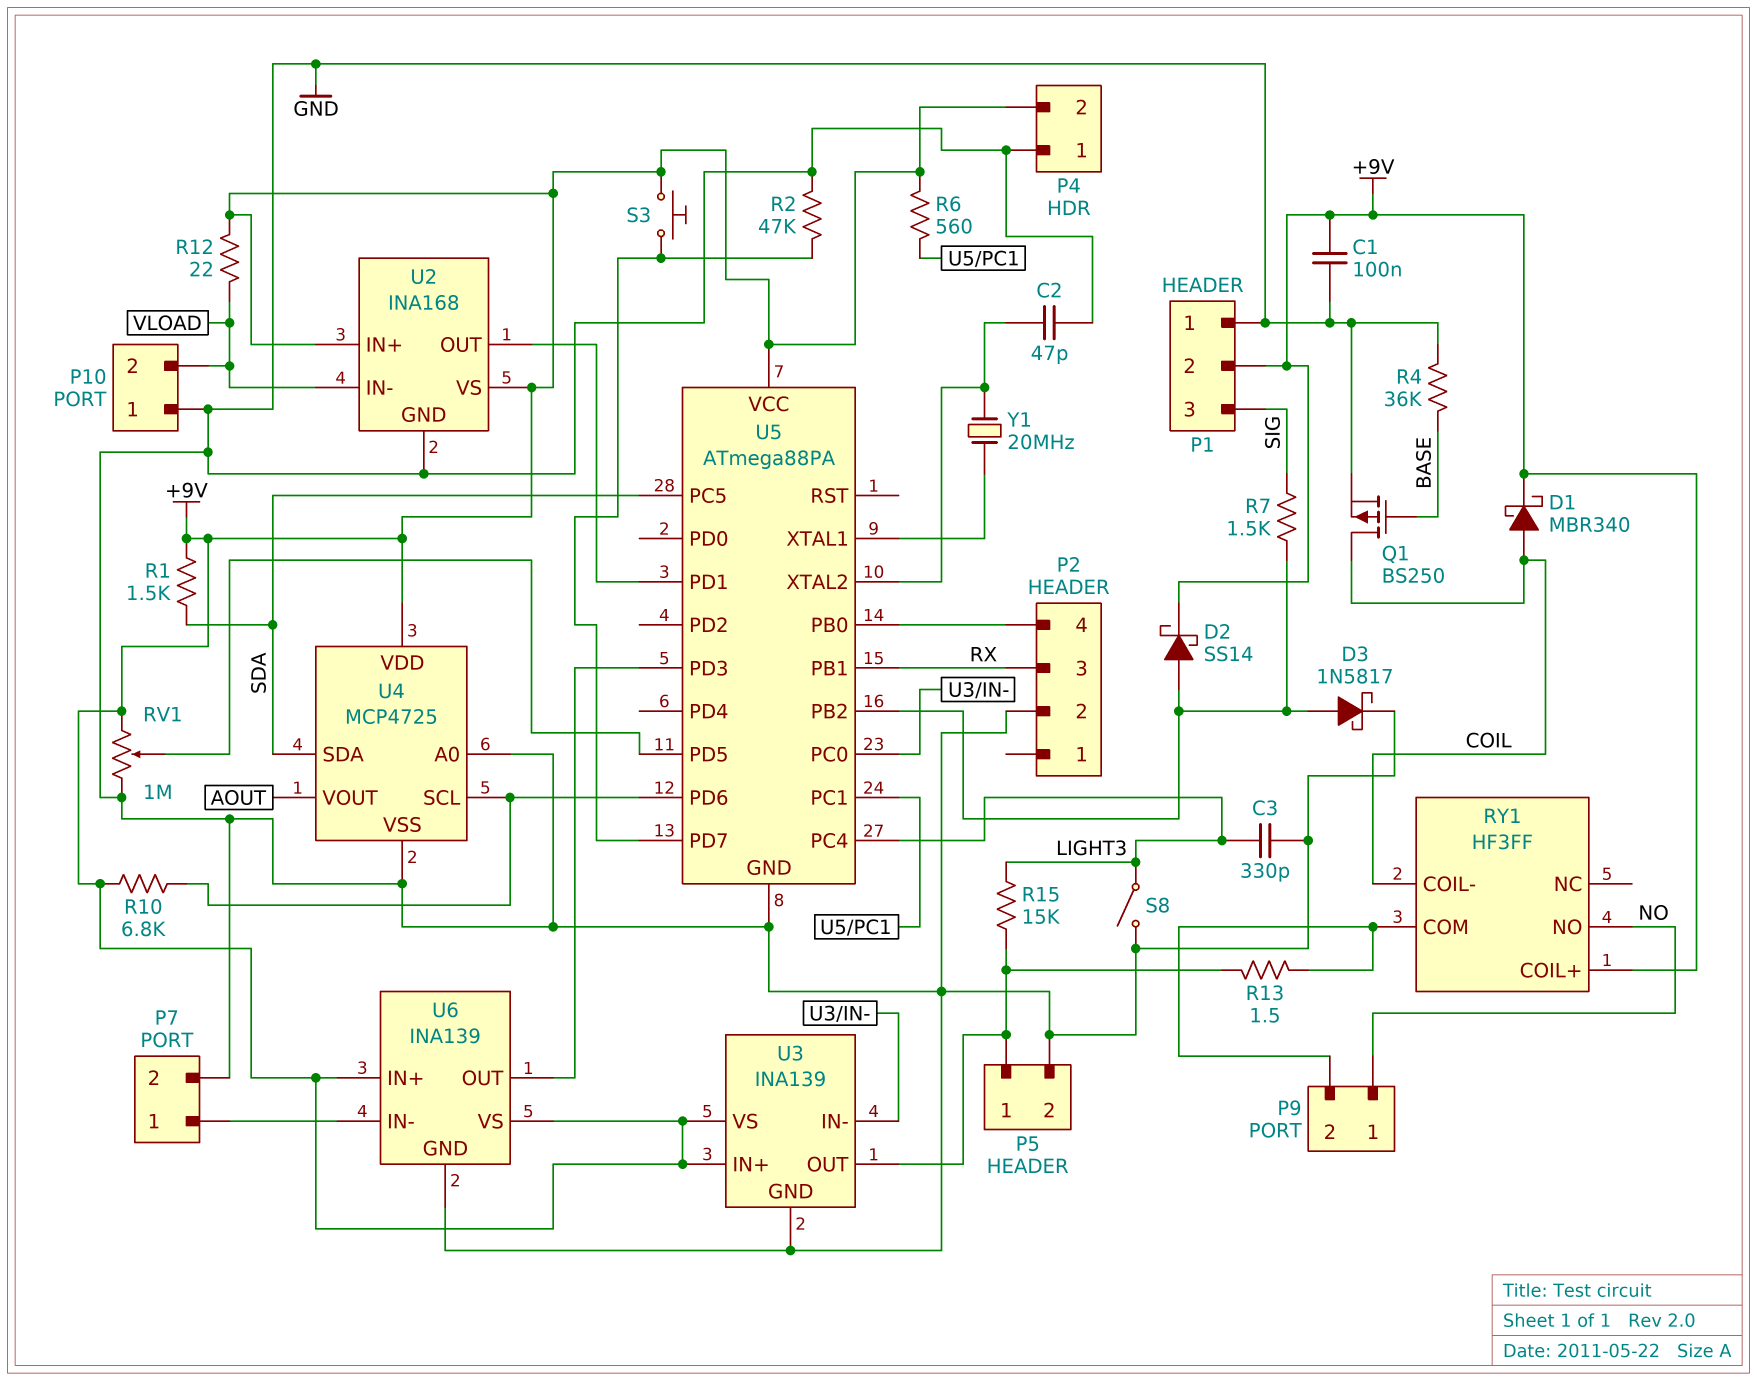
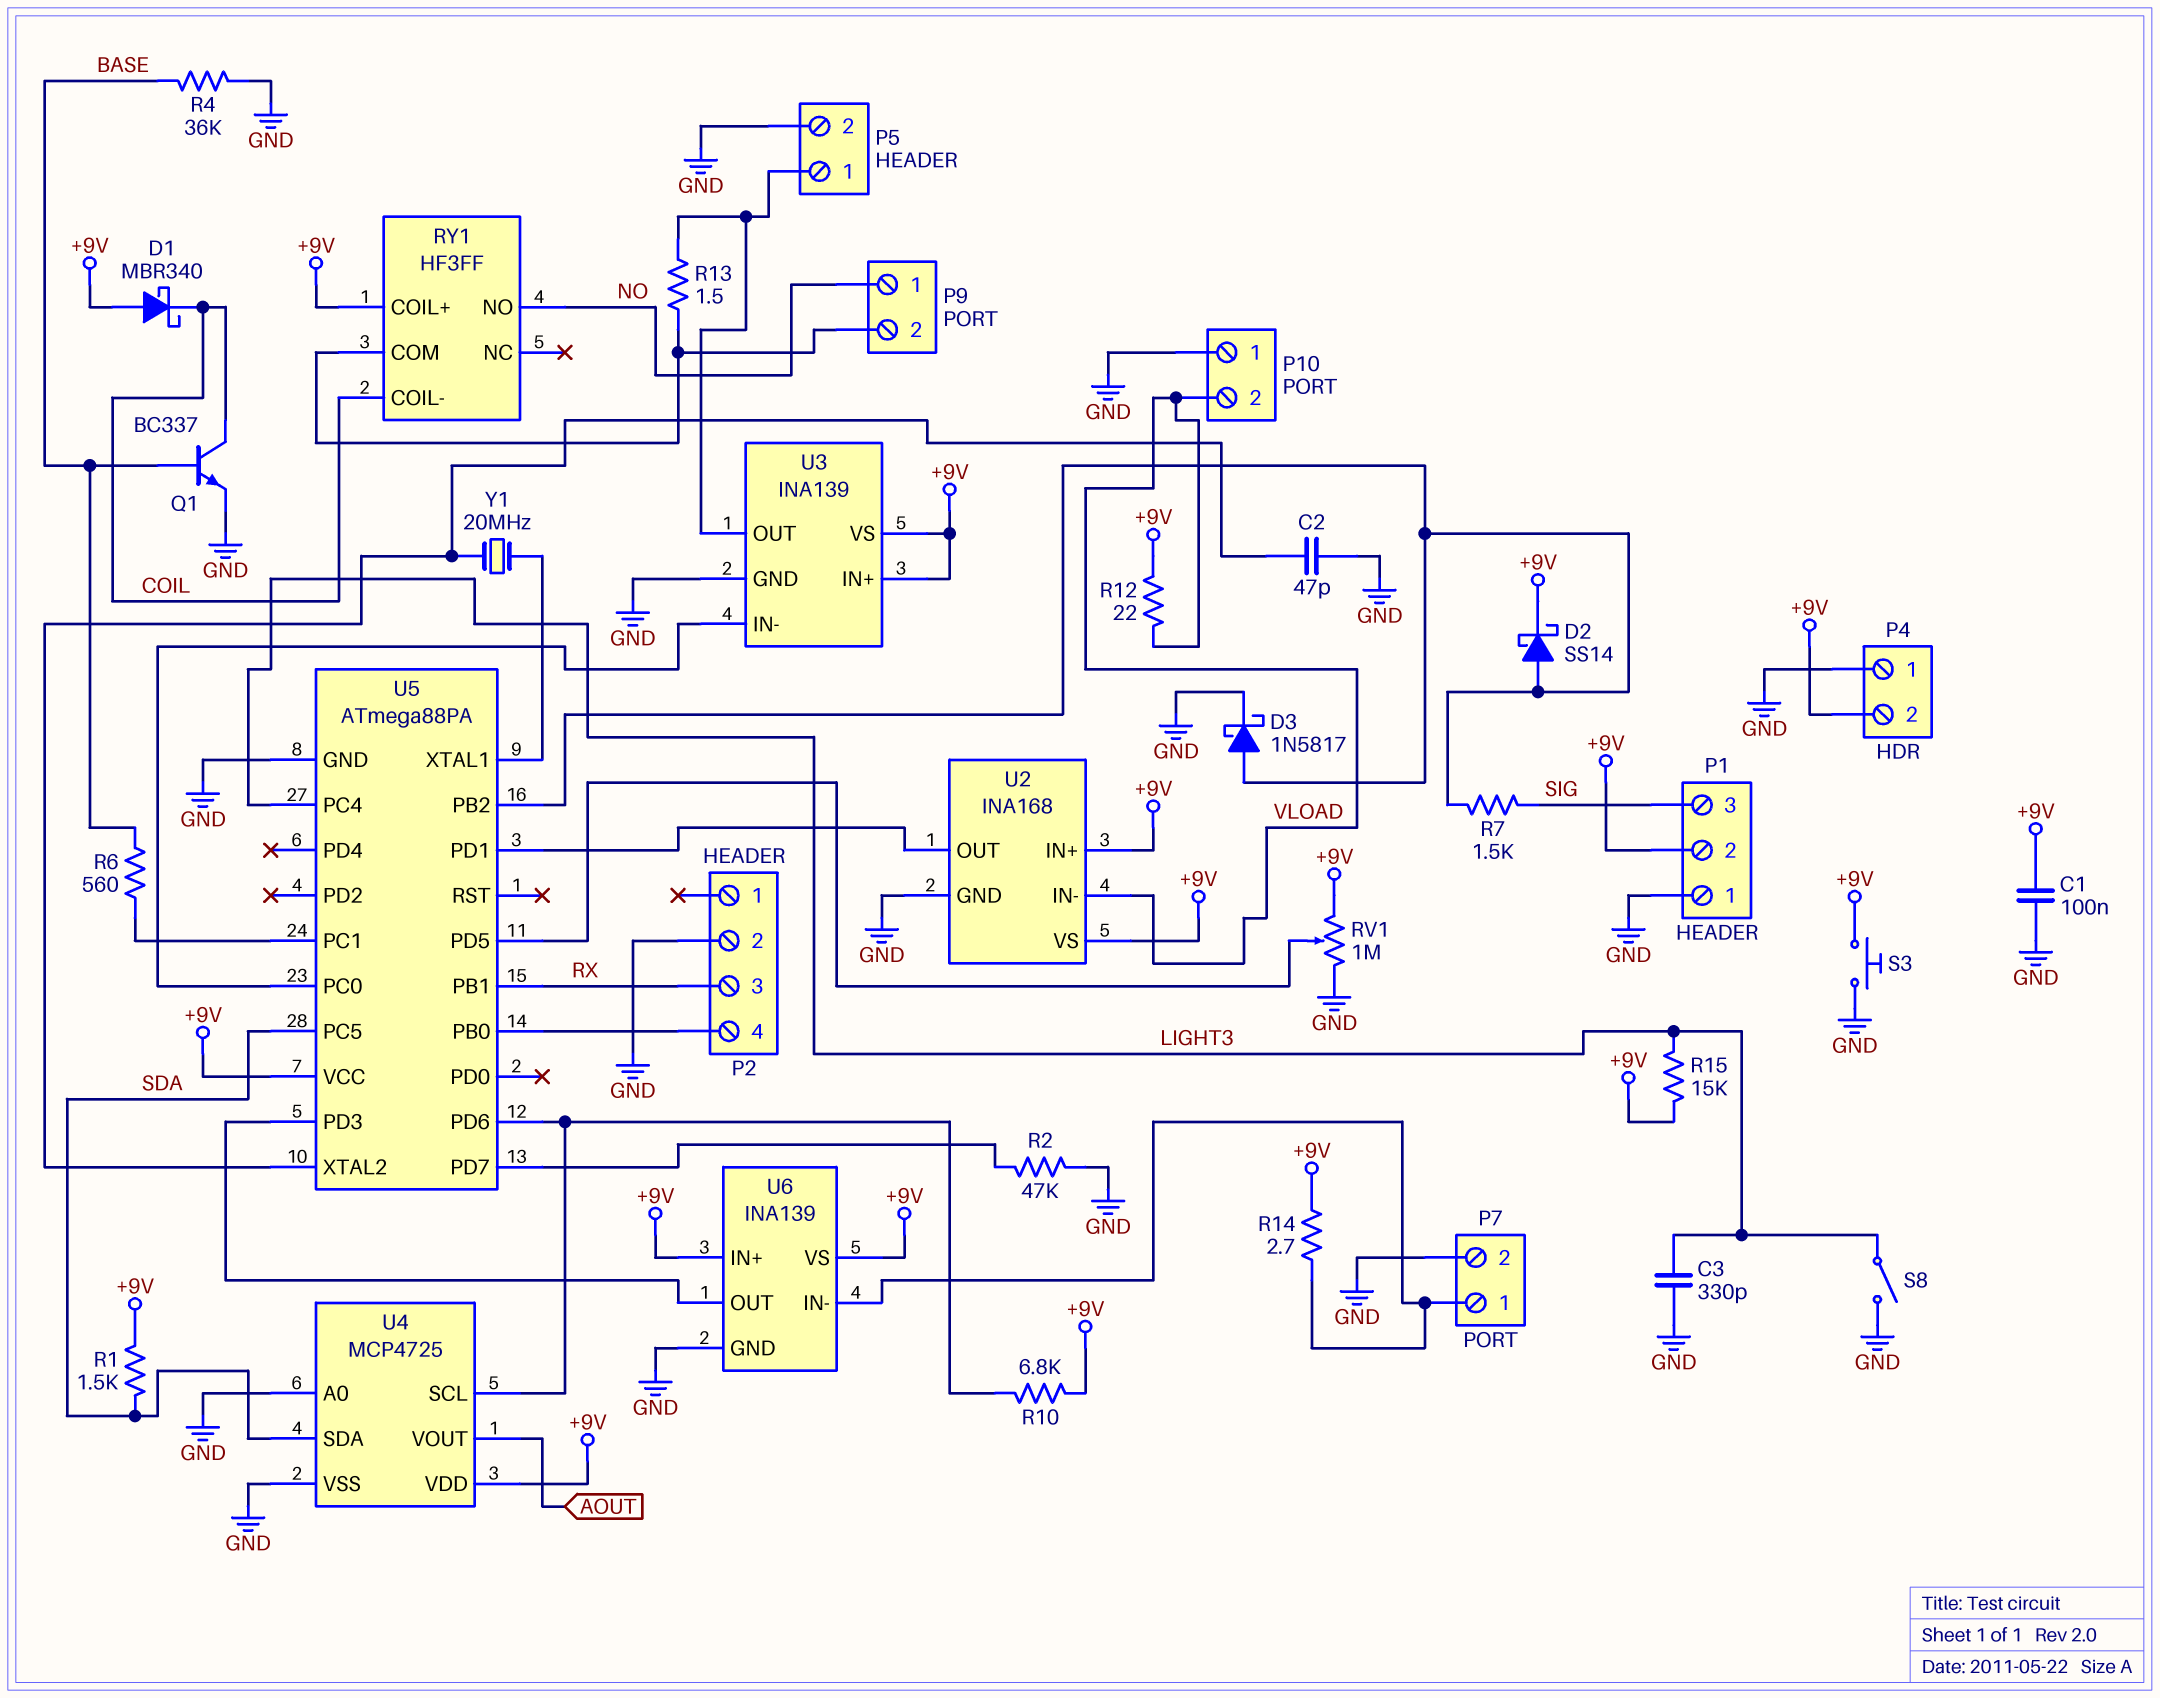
D1: schottky MBR340 (A COIL, K +9V) -> schottky MBR340 (A +9V, K COIL)
Q1: PMOS BS250 (G BASE, D COIL, S GND) -> NPN BC337 (B BASE, C COIL, E GND)
R6: 560 (+9V, U5/PC1) -> 560 (BASE, U5/PC1)
R14: none -> 2.7 (+9V, P7/1)
R15: 15k (LIGHT3, P5/1) -> 15k (+9V, LIGHT3)
S3: button (+9V, U5/PD7) -> button (+9V, GND)

